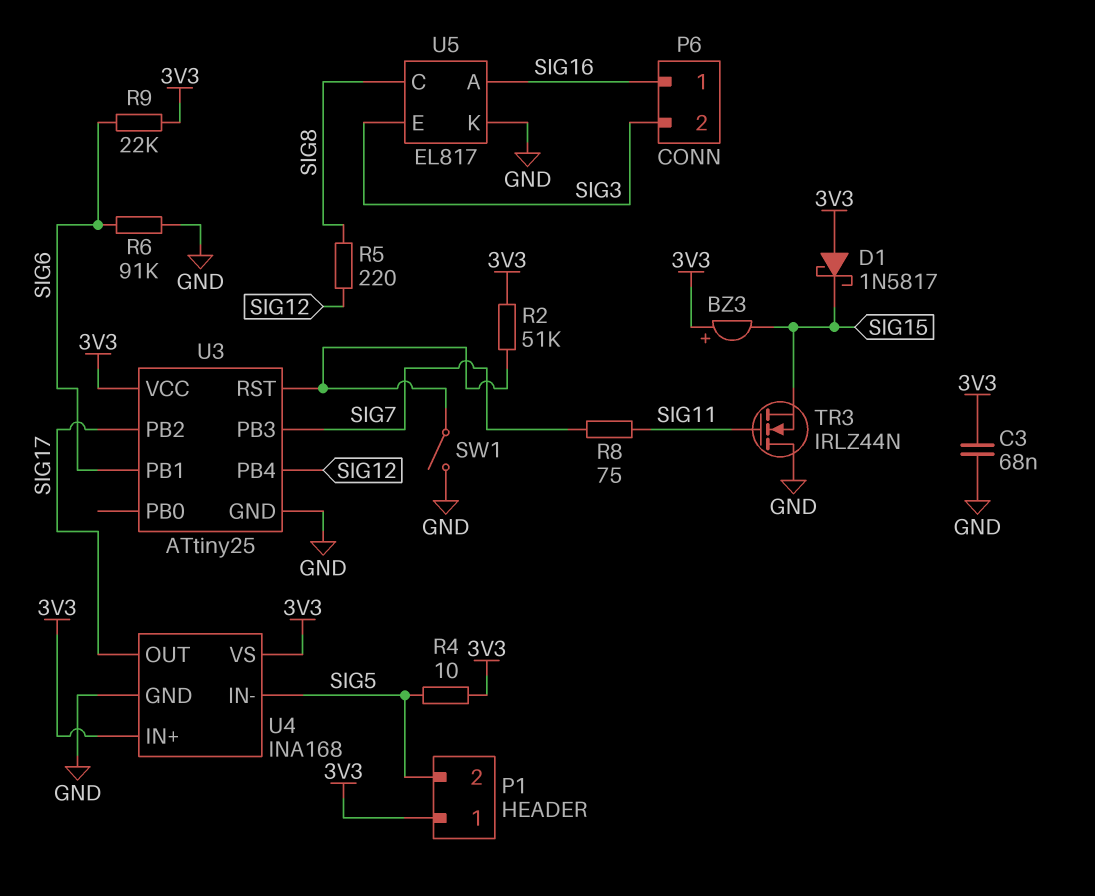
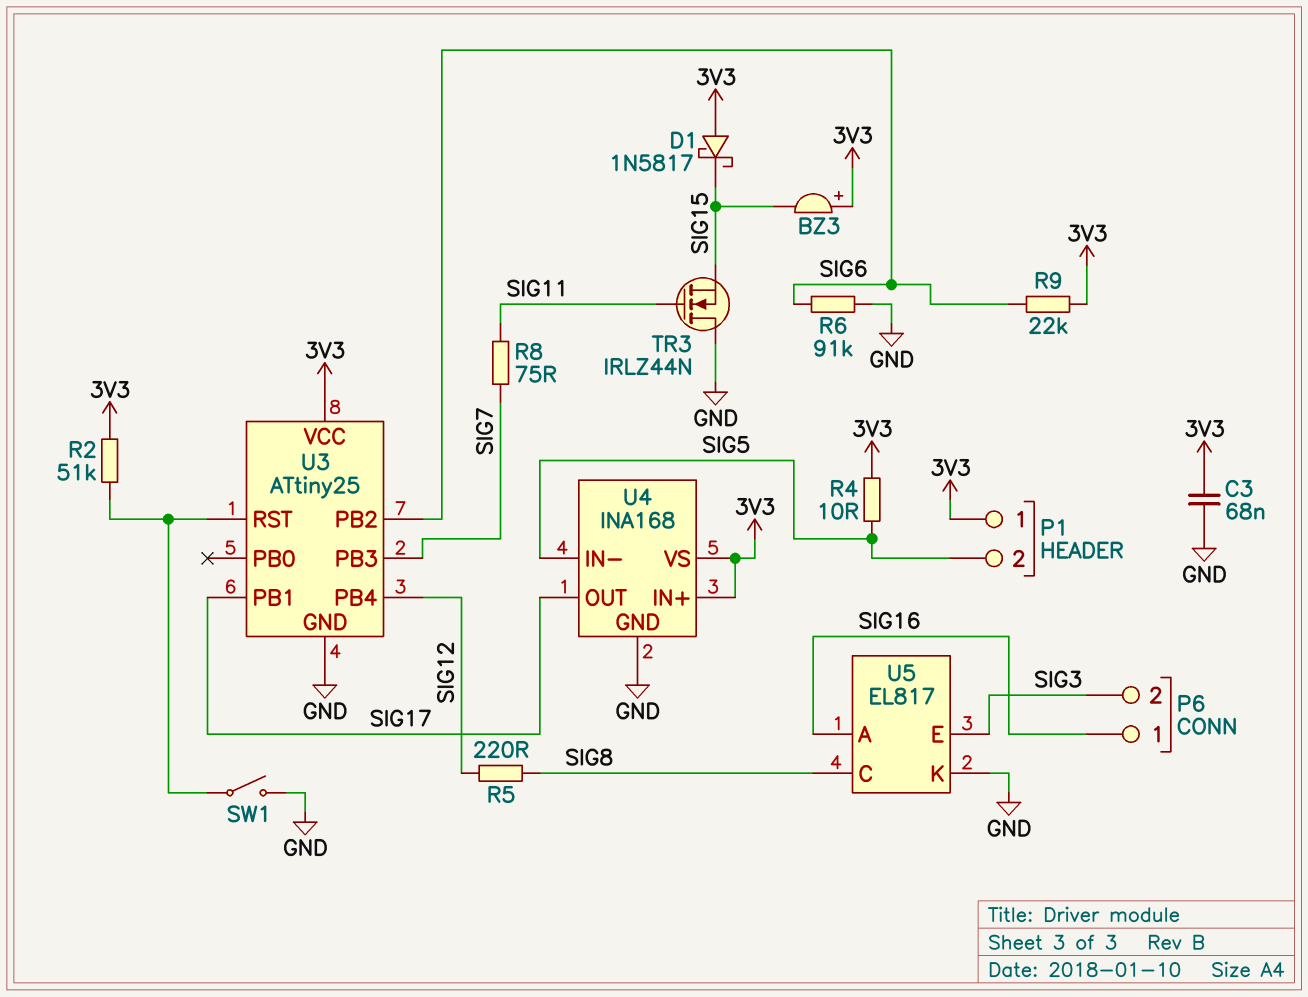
U3 pin PB1: SIG6 -> SIG17
U3 pin PB2: SIG17 -> SIG6

